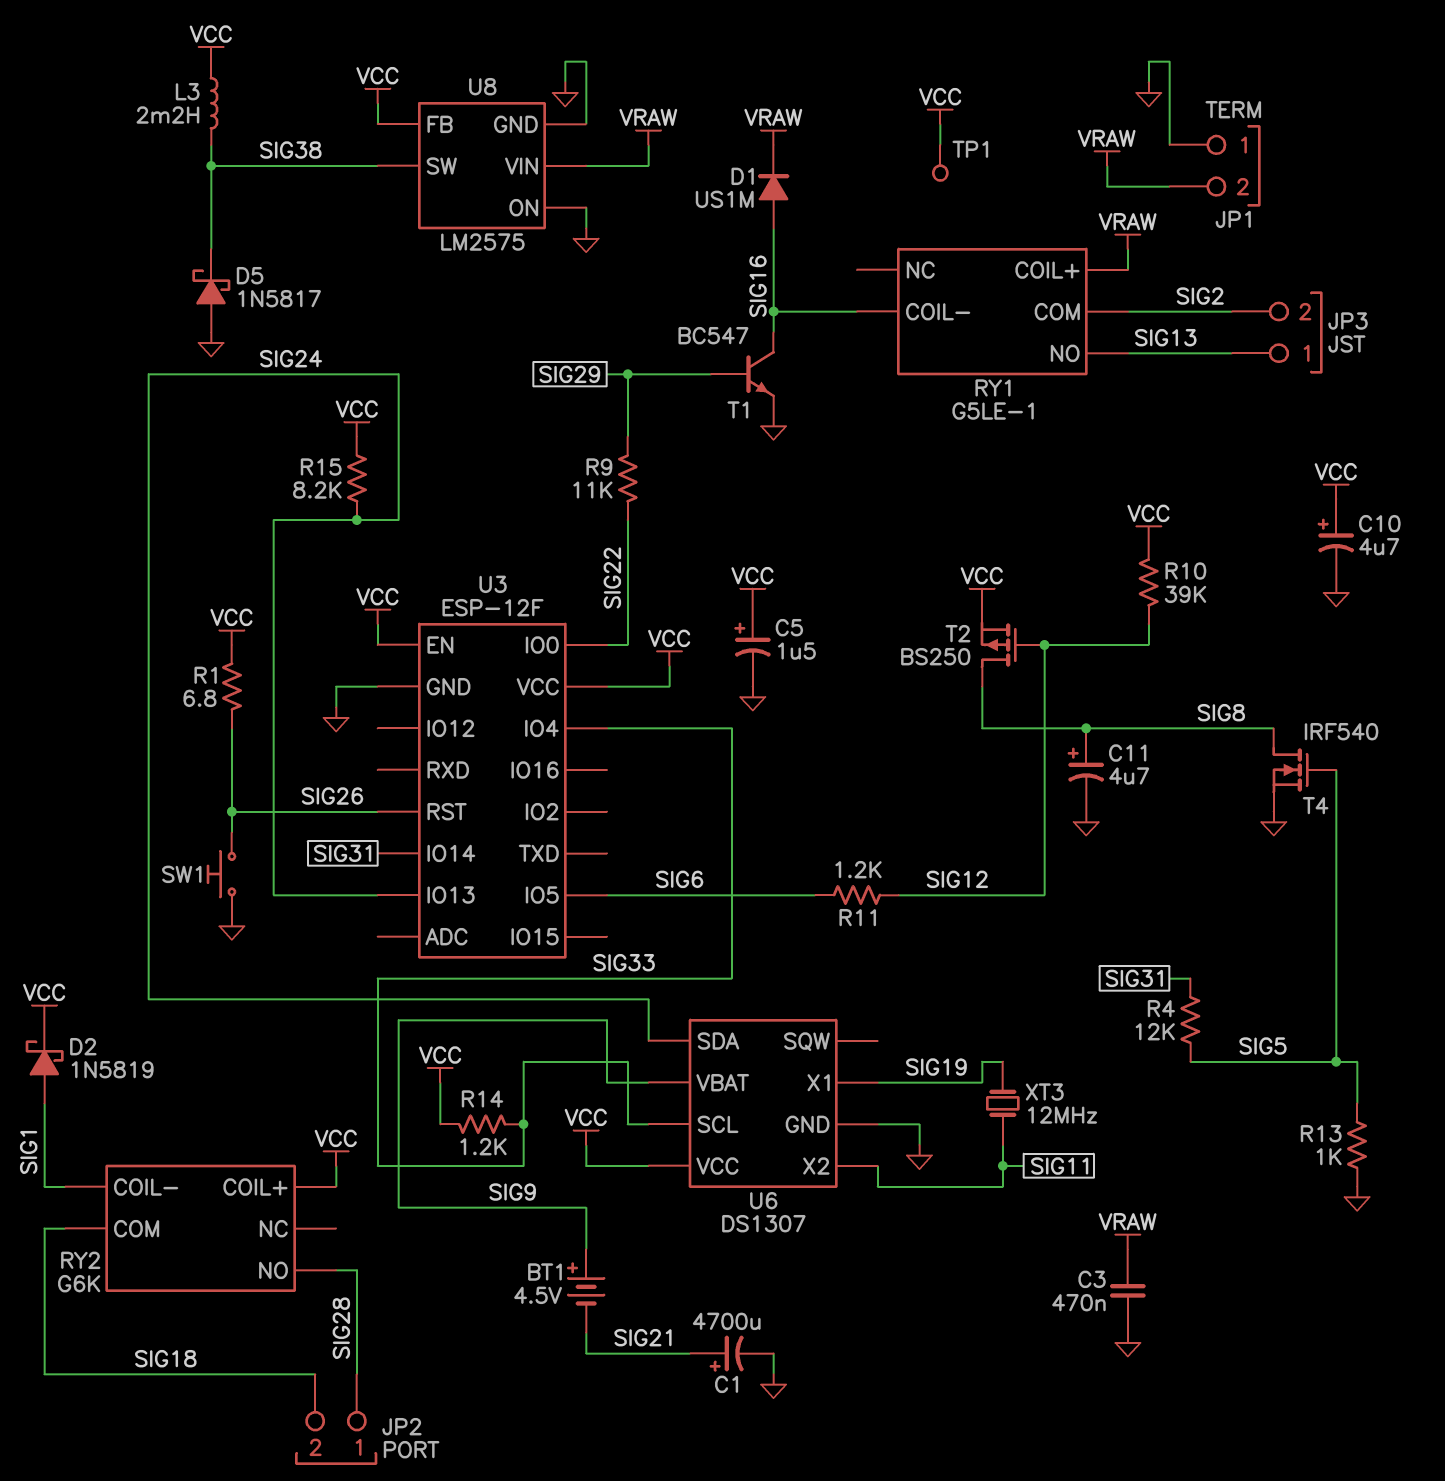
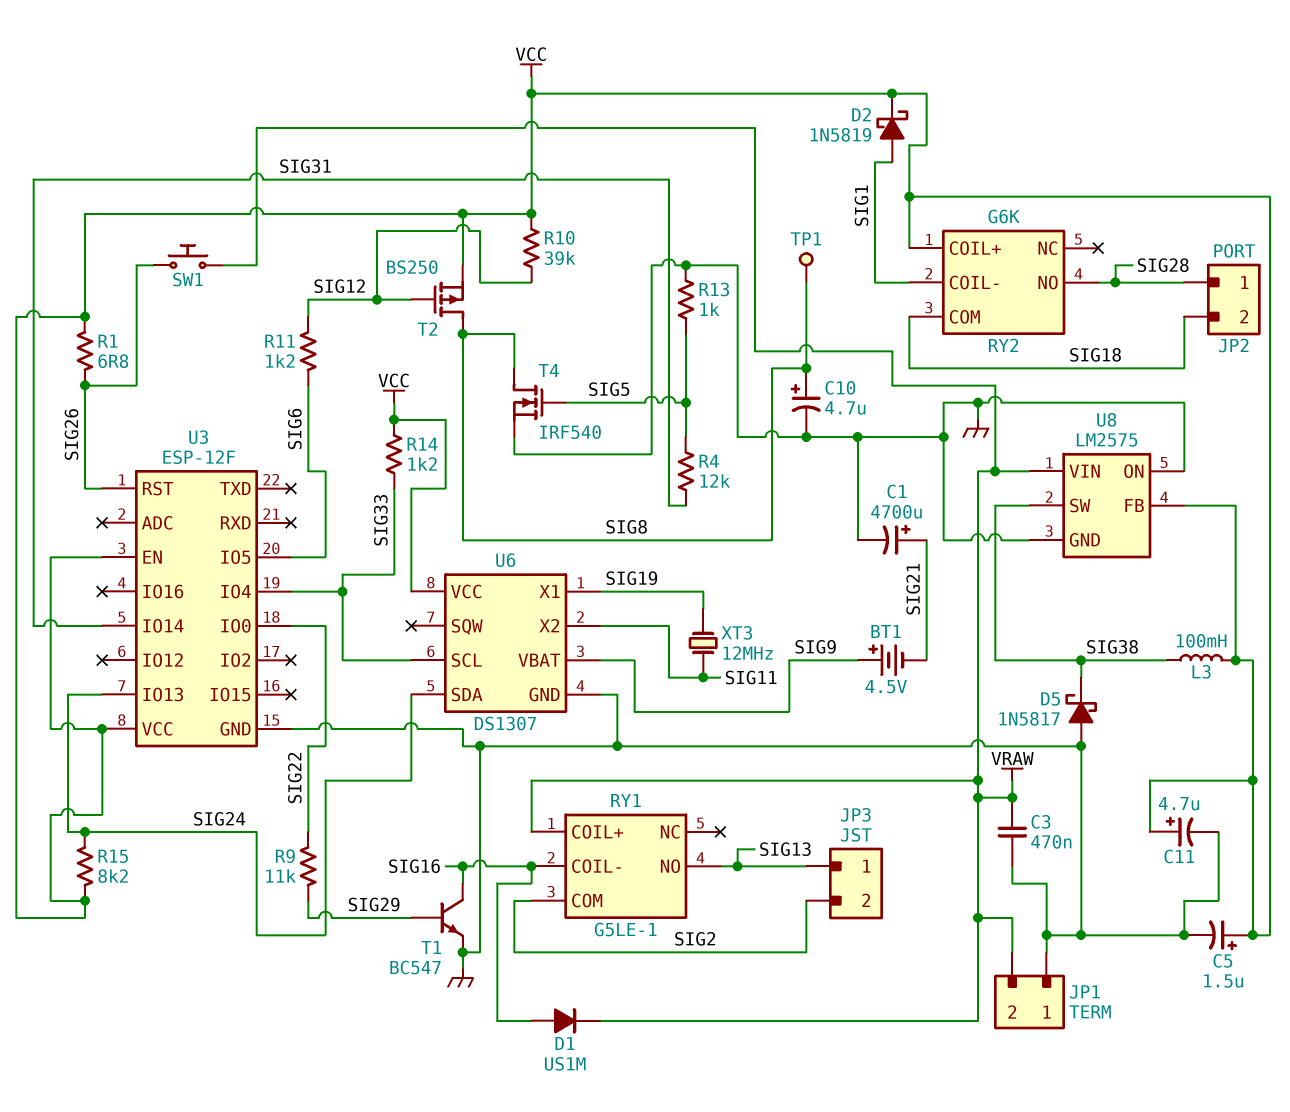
C10: 4.7uF (plus VCC, minus GND) -> 4.7uF (plus SIG8, minus GND)
C11: 4.7uF (plus SIG8, minus GND) -> 4.7uF (plus VCC, minus GND)
L3: 2.2mH (SIG38, VCC) -> 100mH (SIG38, VCC)
SW1: button (GND, SIG26) -> button (SIG26, VRAW)
TP1: test point (VCC) -> test point (SIG8)

